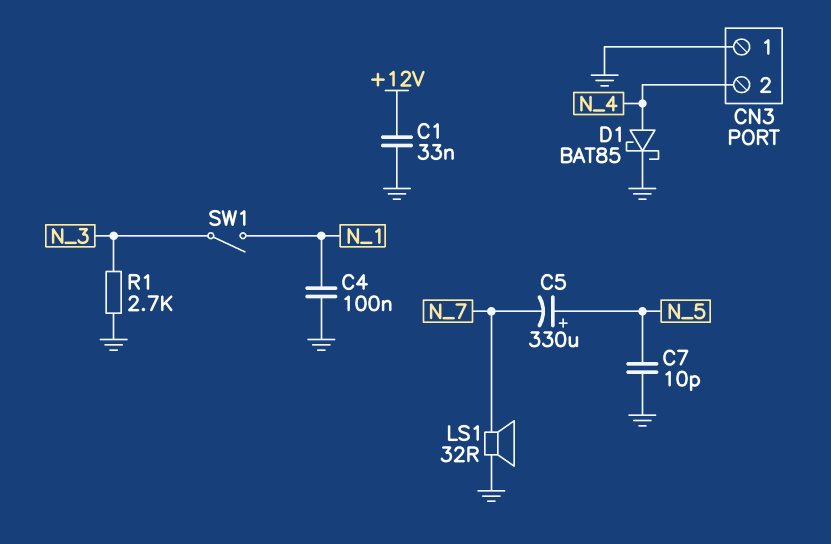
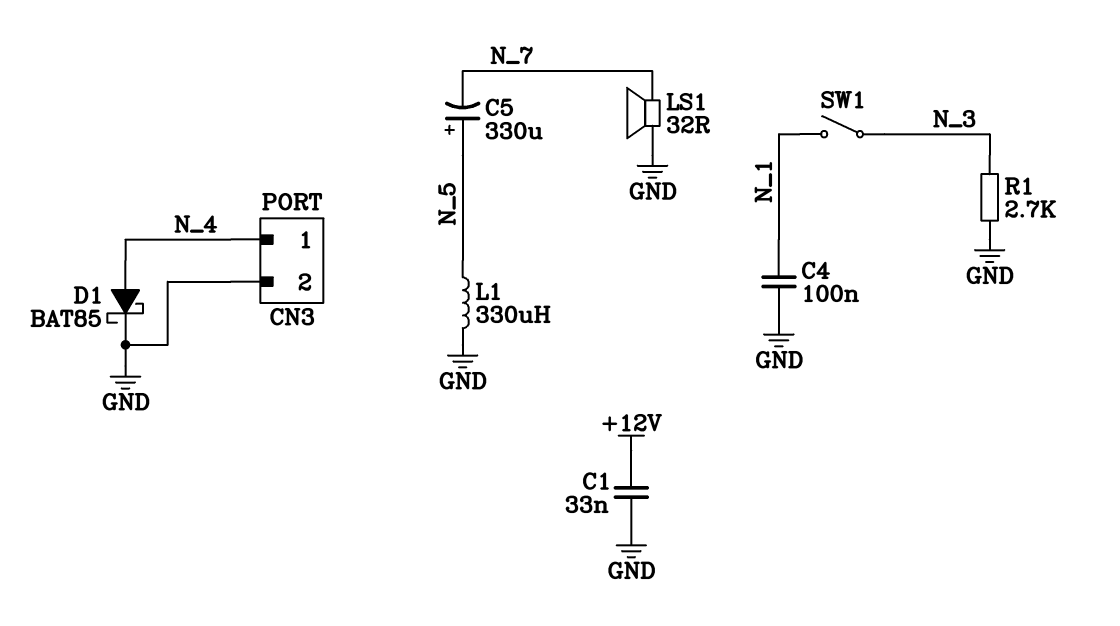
C7: 10pF (GND, N_5) -> none
CN3 pin 1: GND -> N_4
CN3 pin 2: N_4 -> GND
L1: none -> 330uH (GND, N_5)

